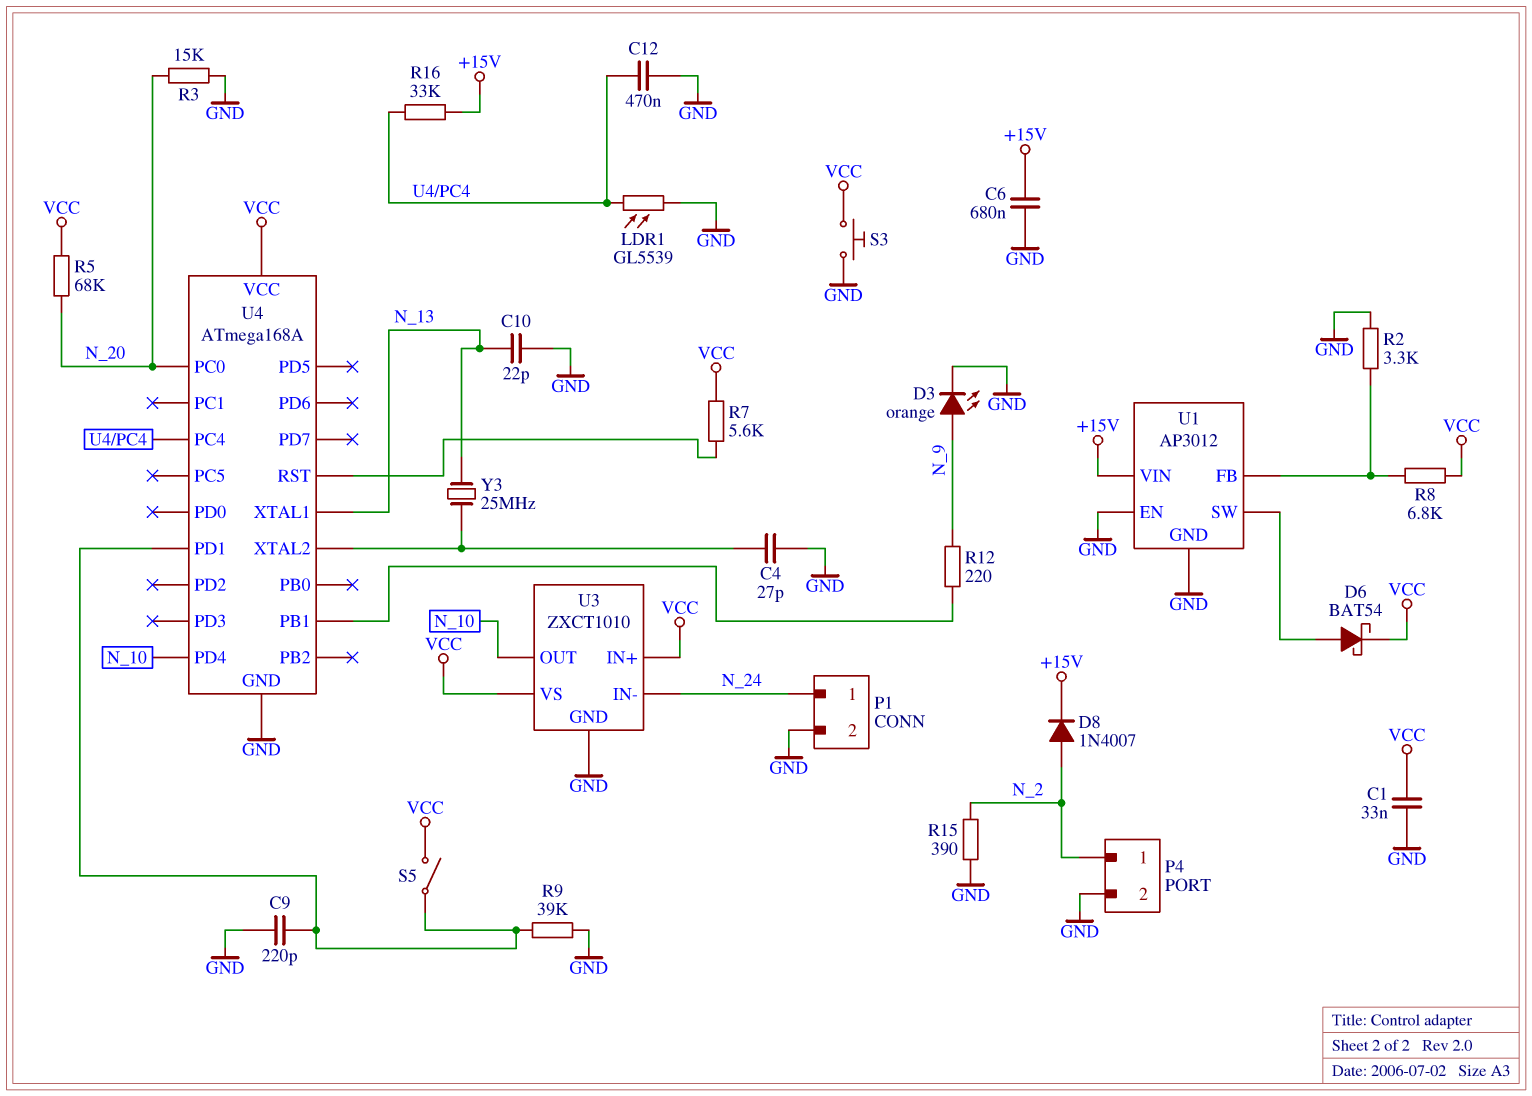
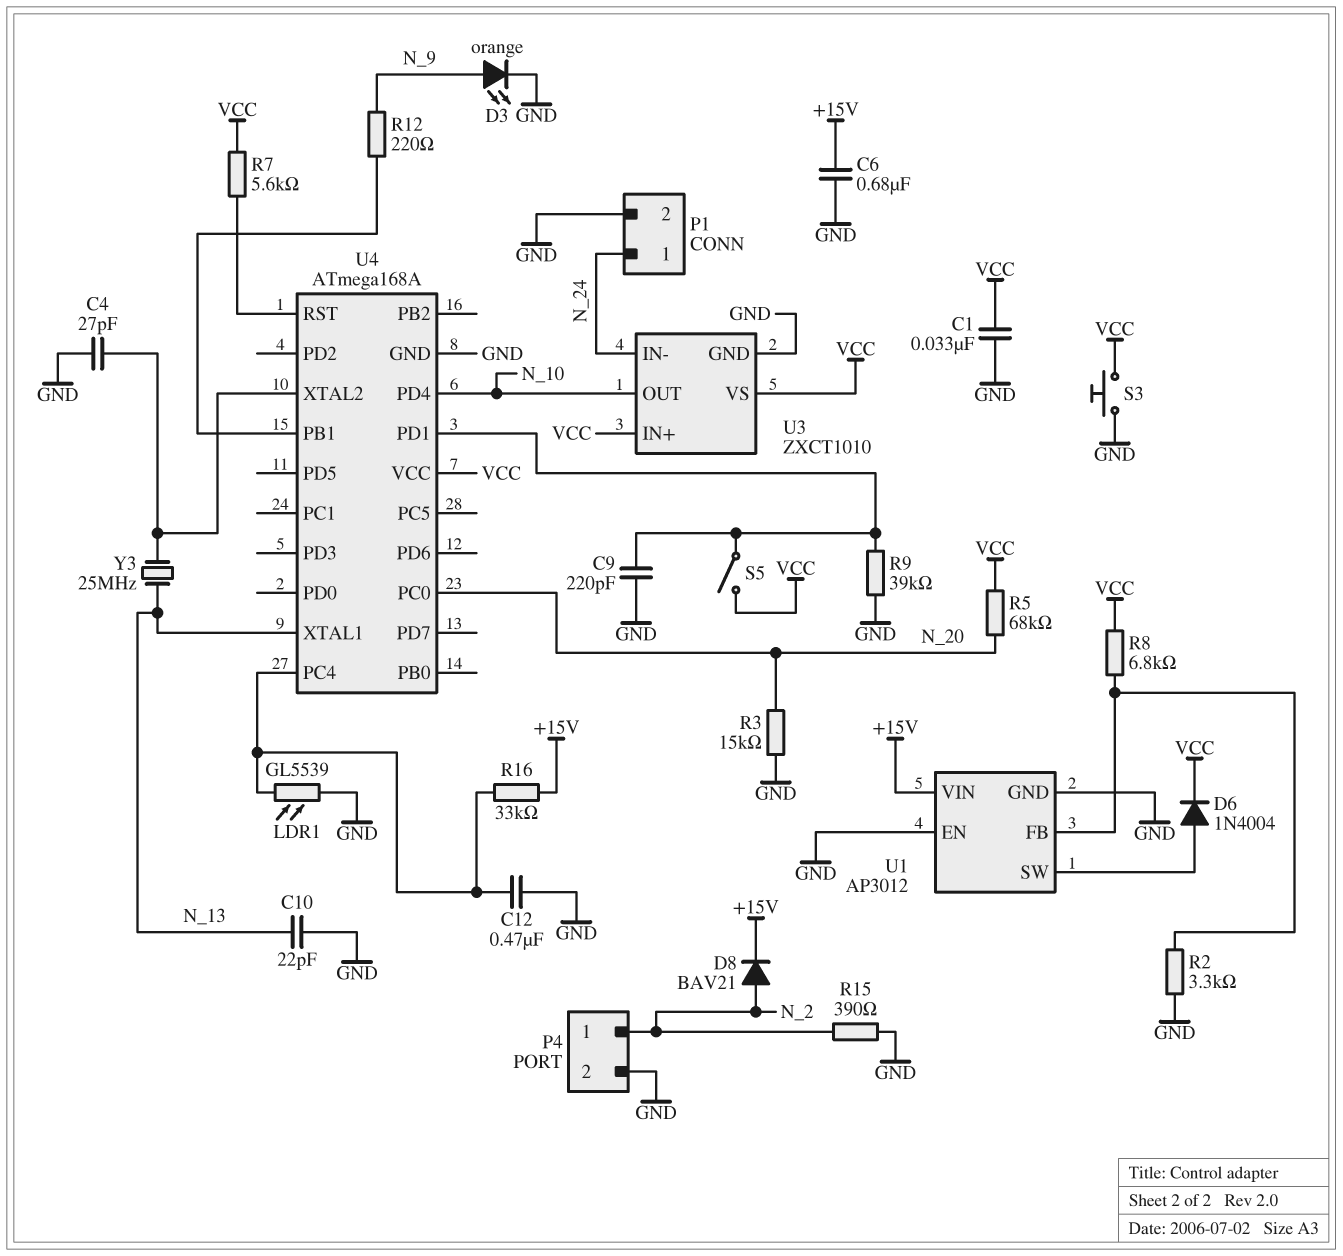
D6: schottky BAT54 (A U1/SW, K VCC) -> diode 1N4004 (A U1/SW, K VCC)
D8: diode 1N4007 (A N_2, K +15V) -> diode BAV21 (A N_2, K +15V)

